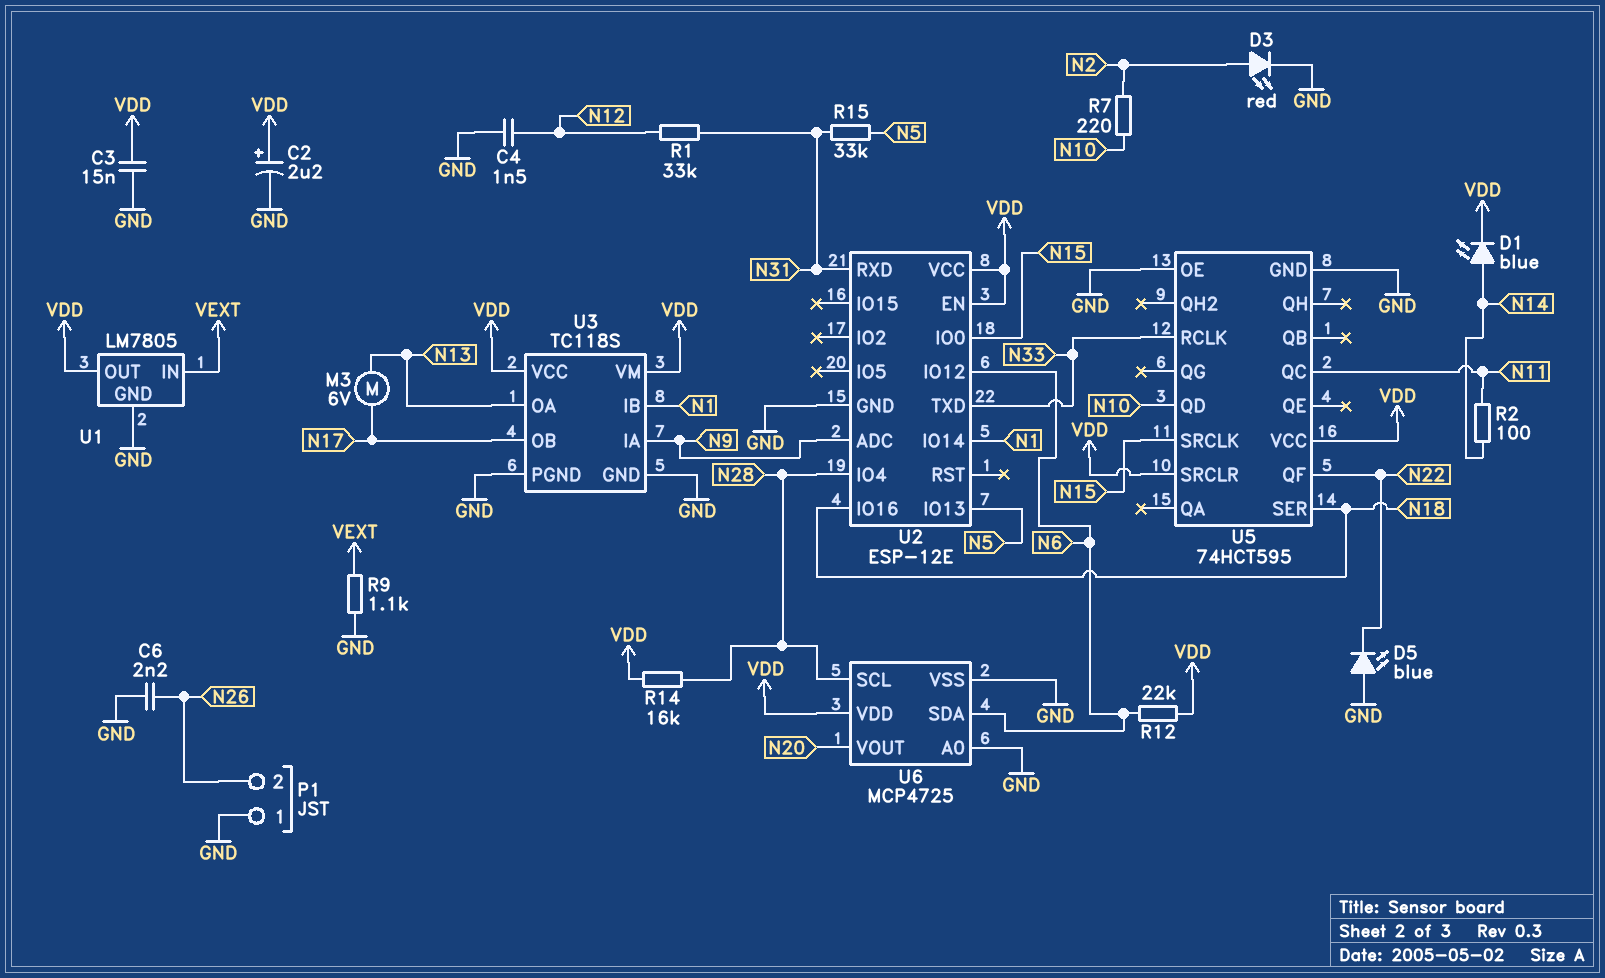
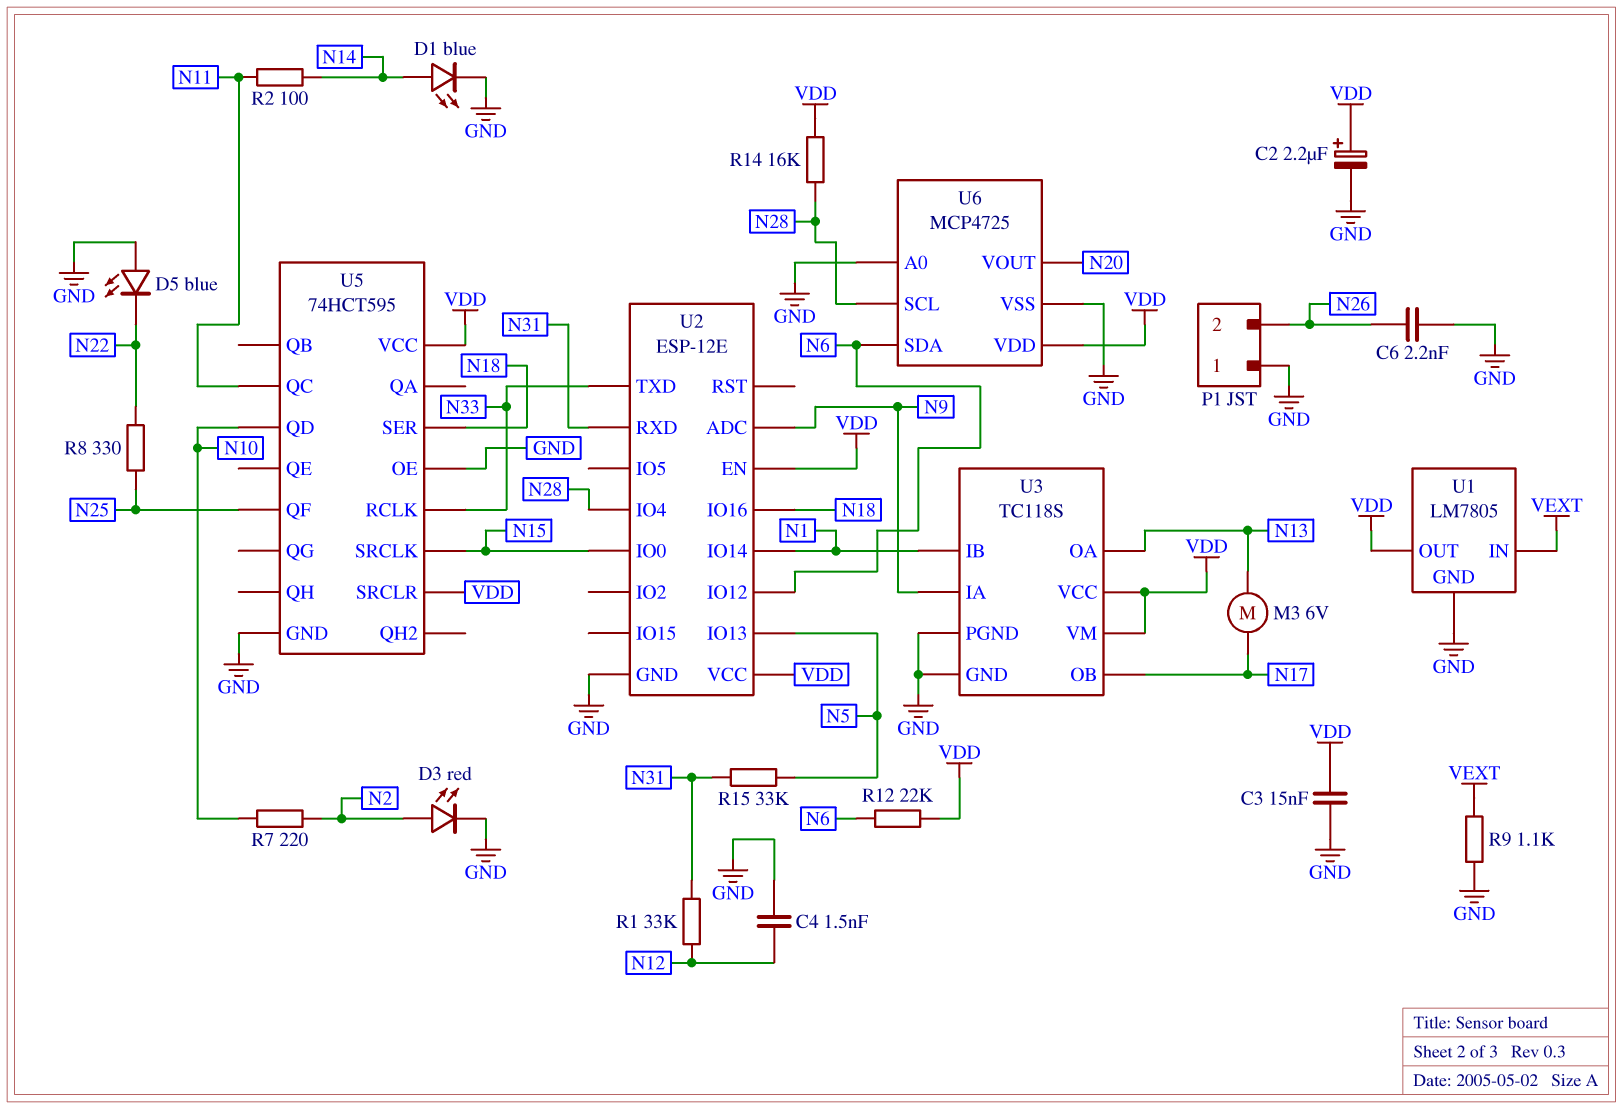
D1: LED blue (A N14, K VDD) -> LED blue (A N14, K GND)
R8: none -> 330 (N22, N25)
U5 pin QF: N22 -> N25

